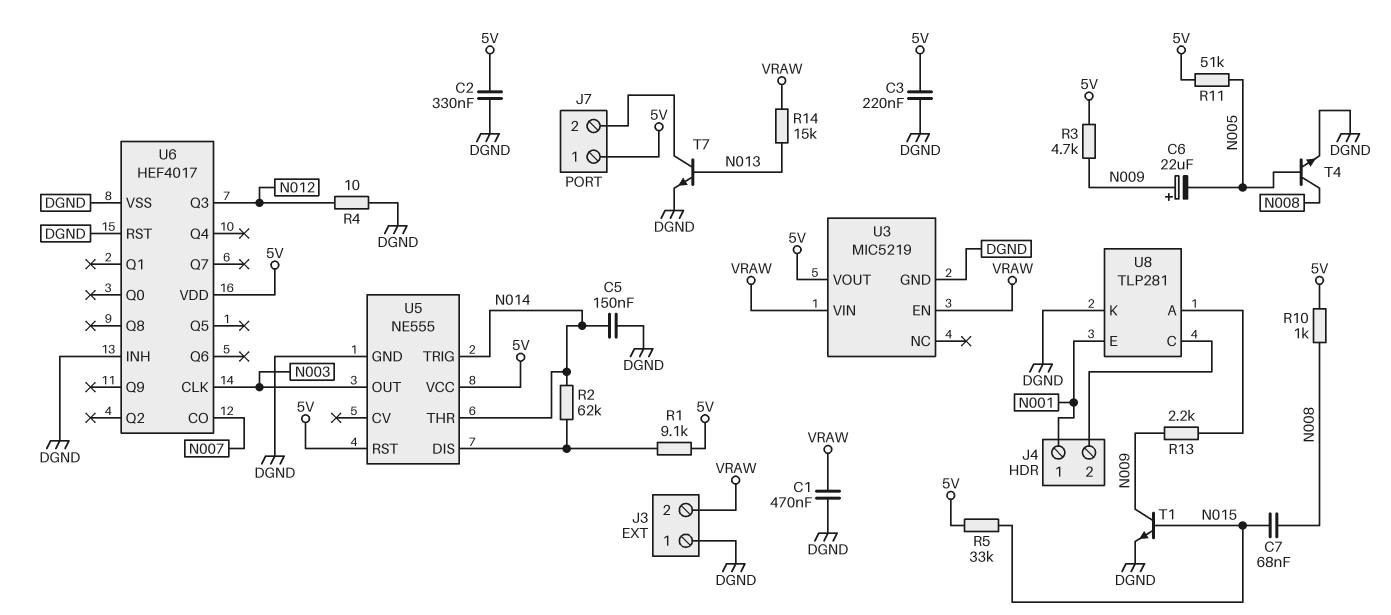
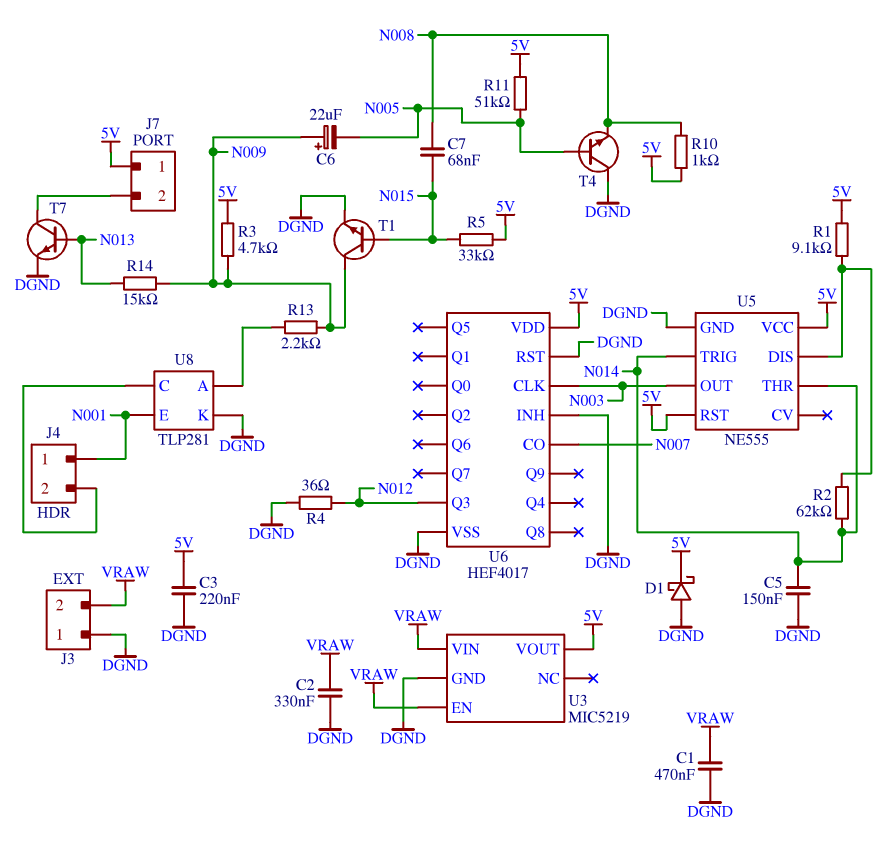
C2: 330nF (5V, DGND) -> 330nF (DGND, VRAW)
D1: none -> schottky (A DGND, K 5V)
R4: 10 (DGND, N012) -> 36 (DGND, N012)
R14: 15k (N013, VRAW) -> 15k (N009, N013)
T4: NPN (B N005, C N008, E DGND) -> NPN (B N005, C DGND, E N008)

